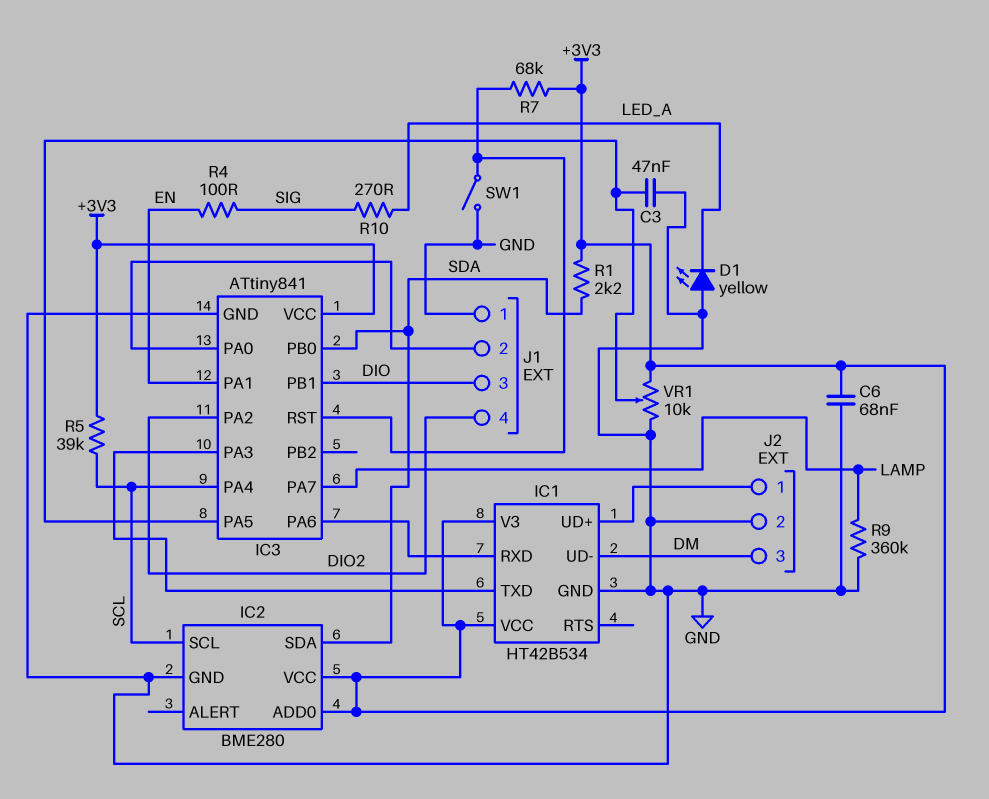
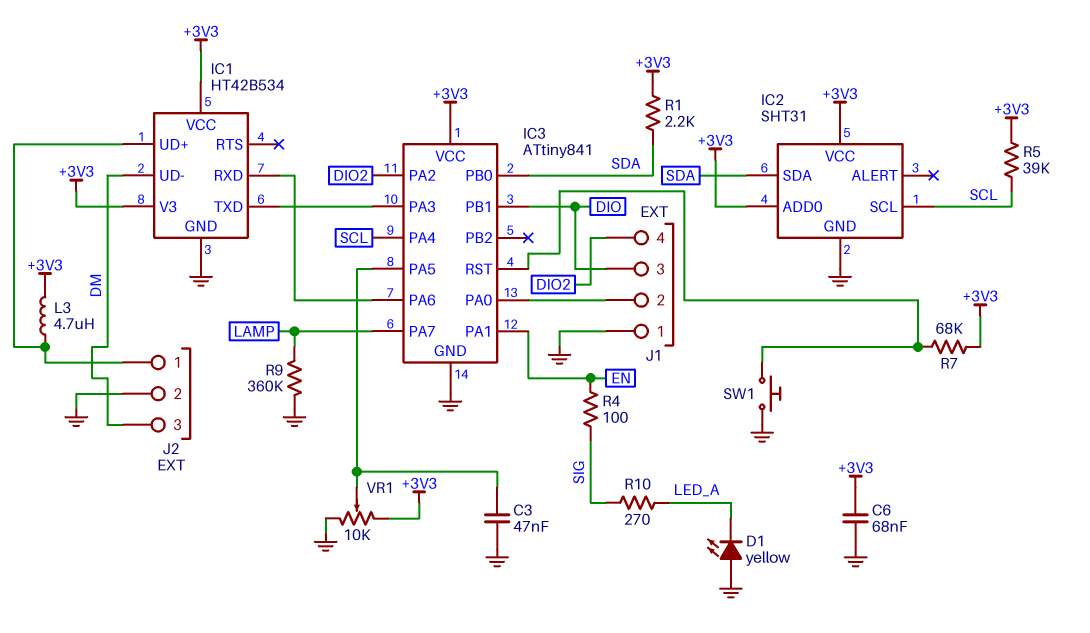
IC2: BME280 -> SHT31
L3: none -> 4.7uH (+3V3, IC1/UD+)
SW1: switch (GND, IC3/RST) -> button (GND, IC3/RST)

